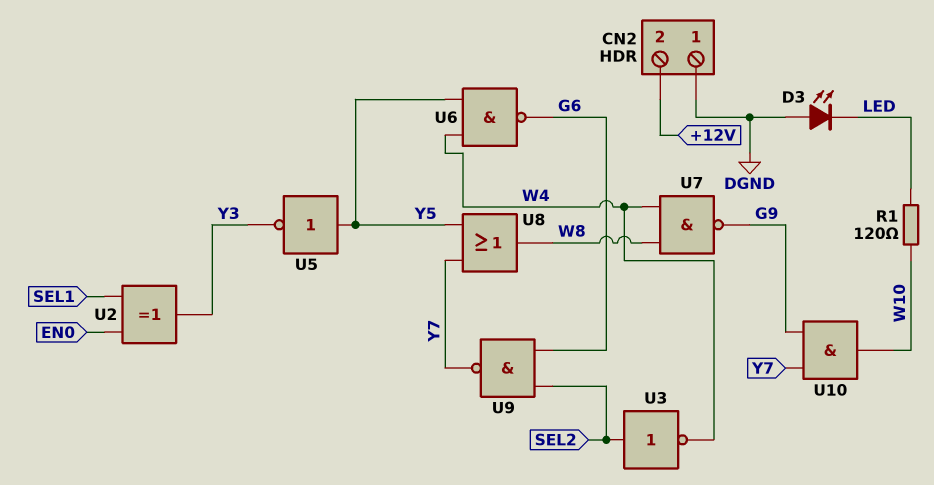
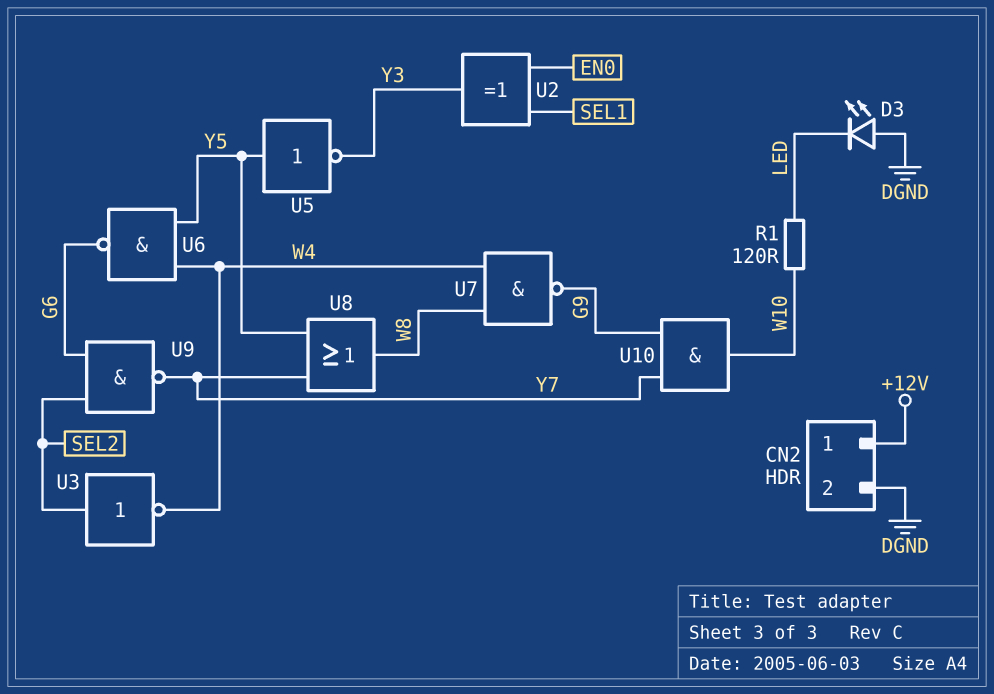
CN2 pin 1: DGND -> +12V
CN2 pin 2: +12V -> DGND

